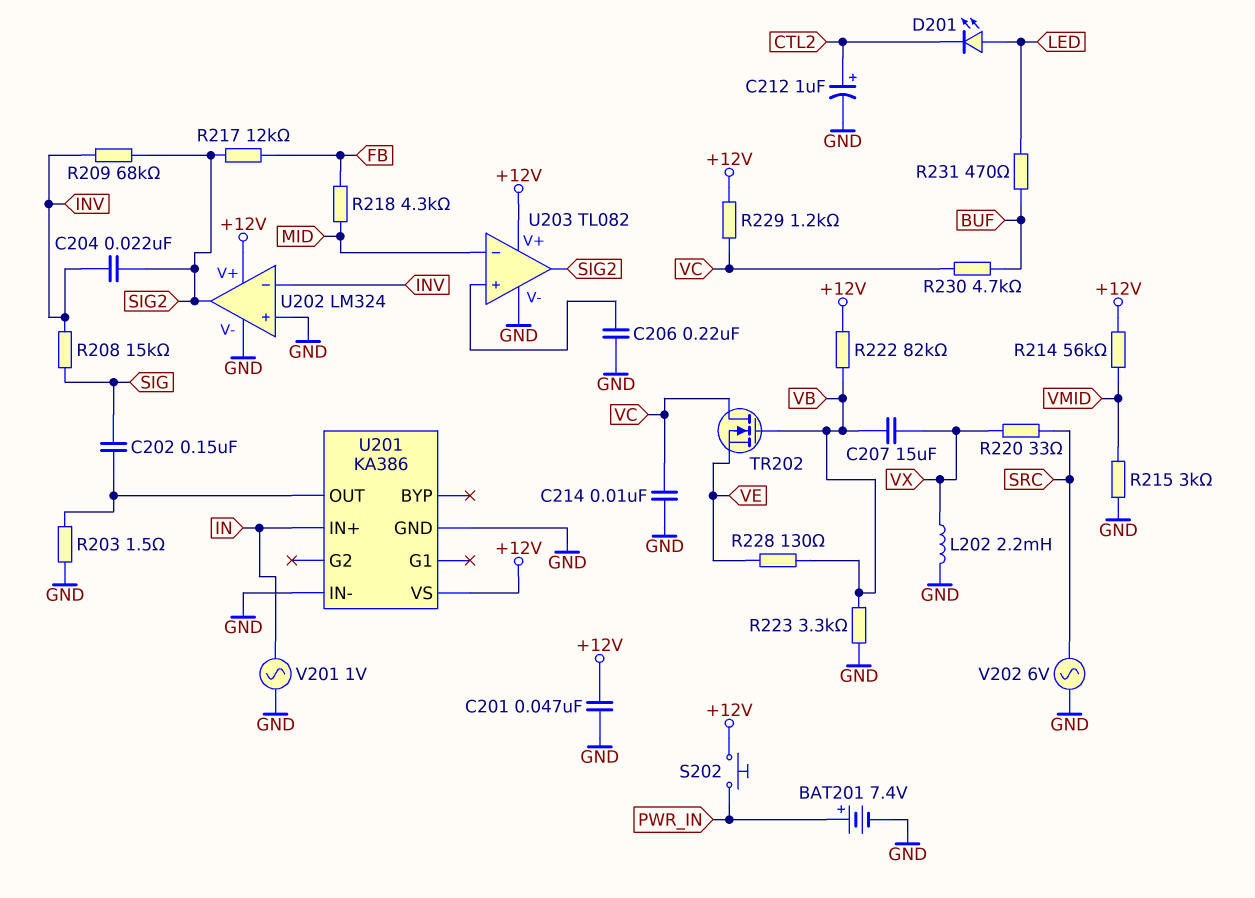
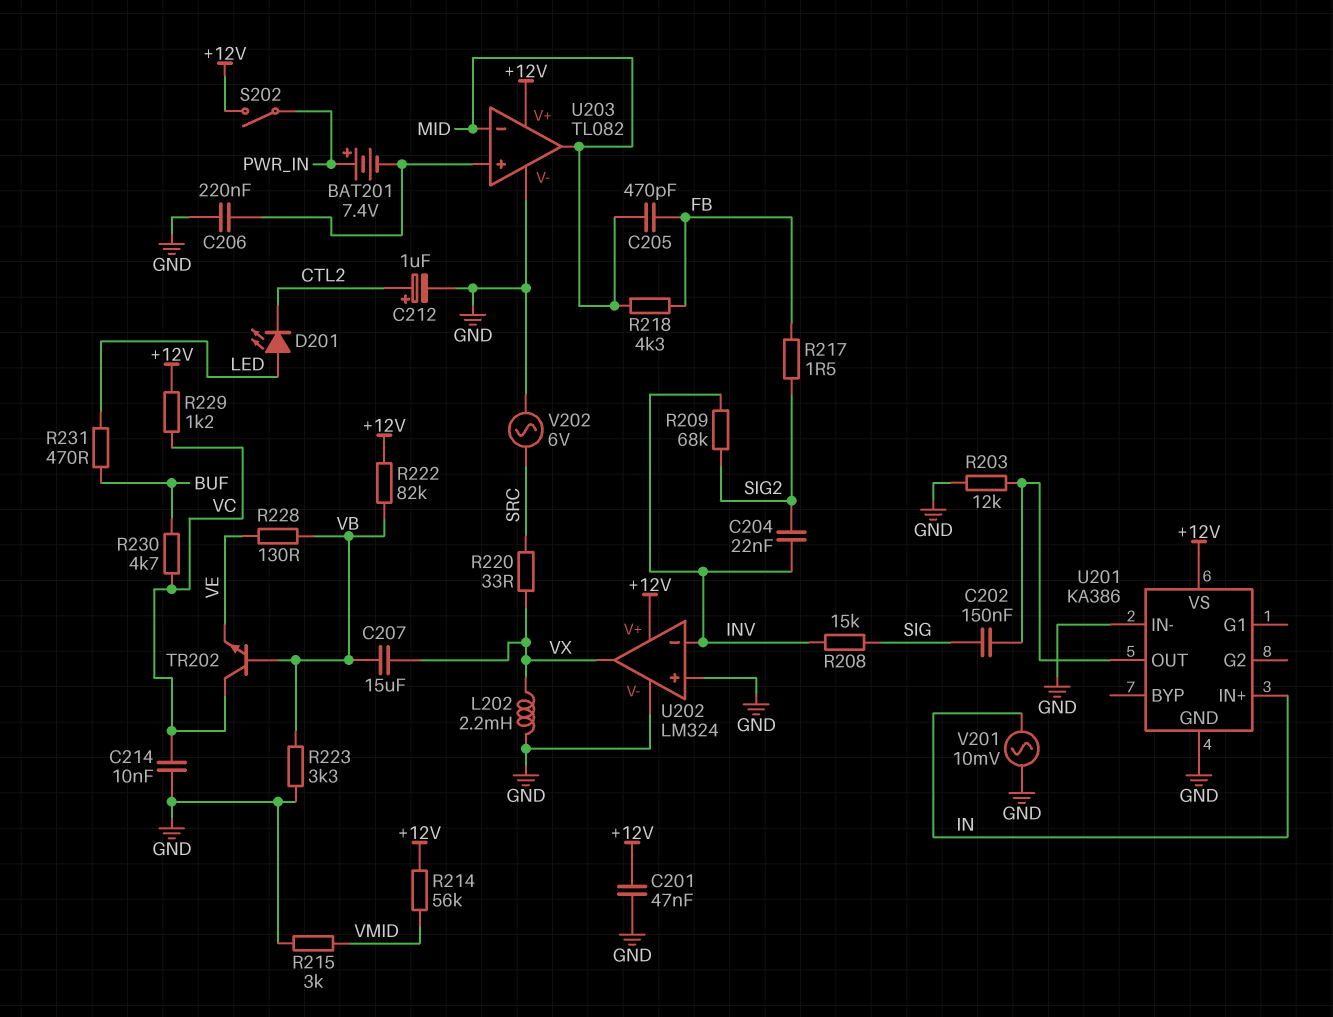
BAT201: 7.4V (plus PWR_IN, minus GND) -> 7.4V (plus PWR_IN, minus U203/in+)
C205: none -> 470pF (FB, MID)
R203: 1.5 (GND, U201/OUT) -> 12k (GND, U201/OUT)
R217: 12k (FB, SIG2) -> 1.5 (FB, SIG2)
S202: button (+12V, PWR_IN) -> switch (+12V, PWR_IN)
TR202: NMOS (G VB, D VC, S VE) -> NPN (B VB, C VC, E VE)
U202 pin out: SIG2 -> VX
U203 pin out: SIG2 -> MID
V201: AC 1V (GND, IN) -> AC 10mV (GND, IN)

